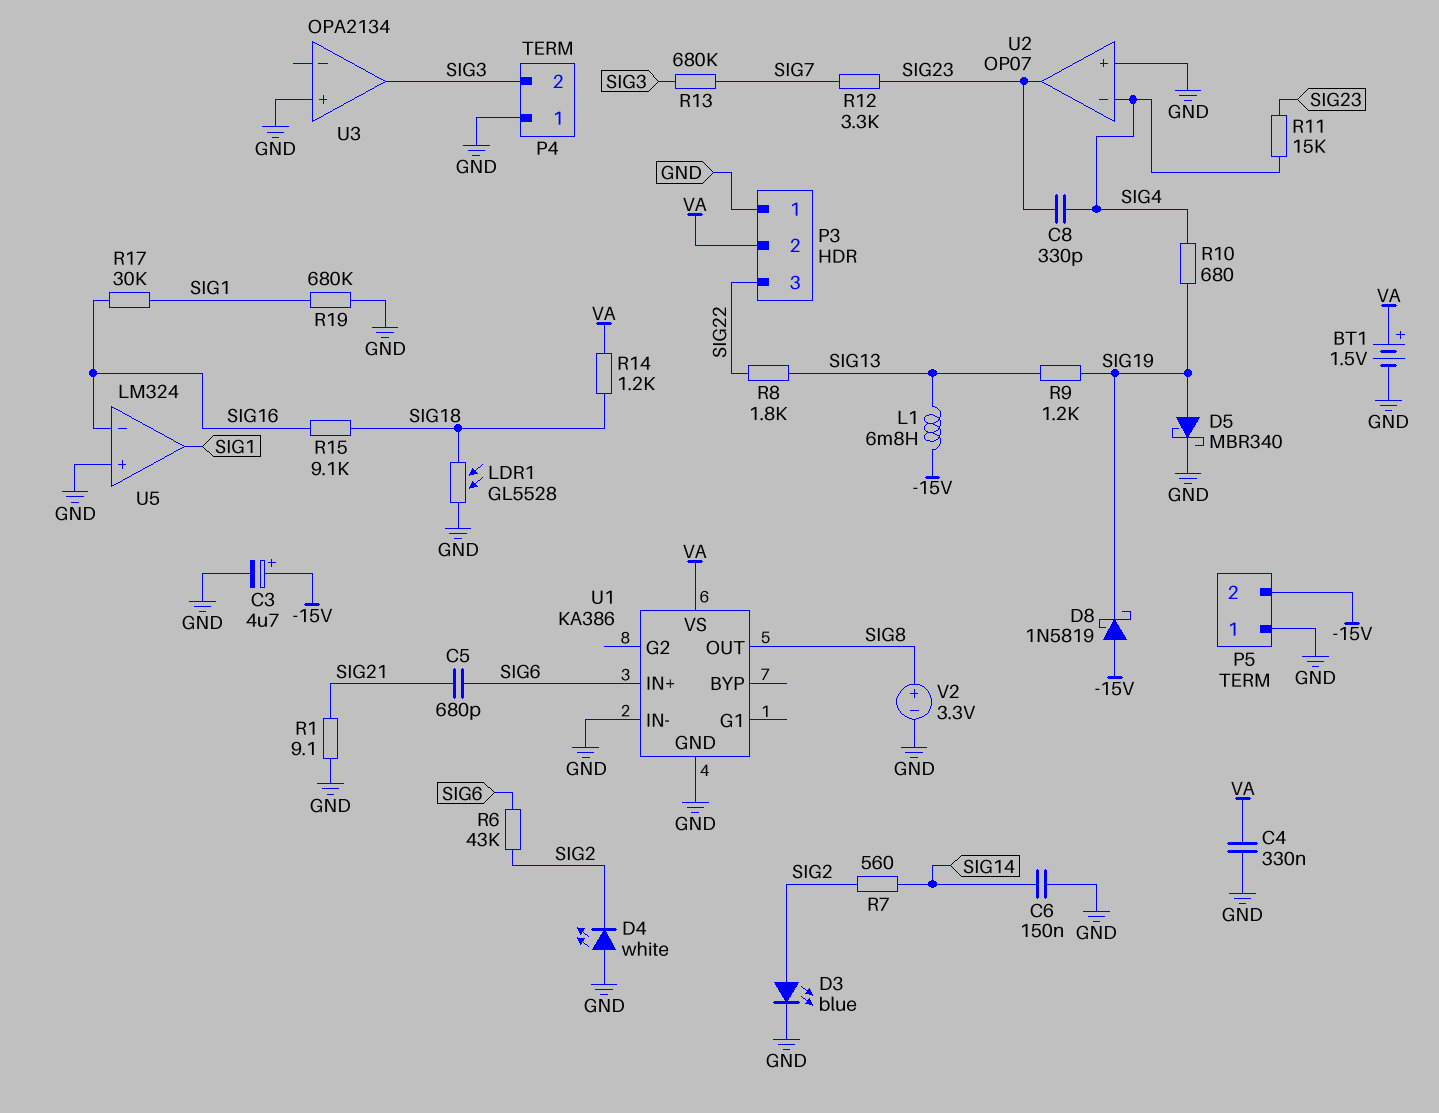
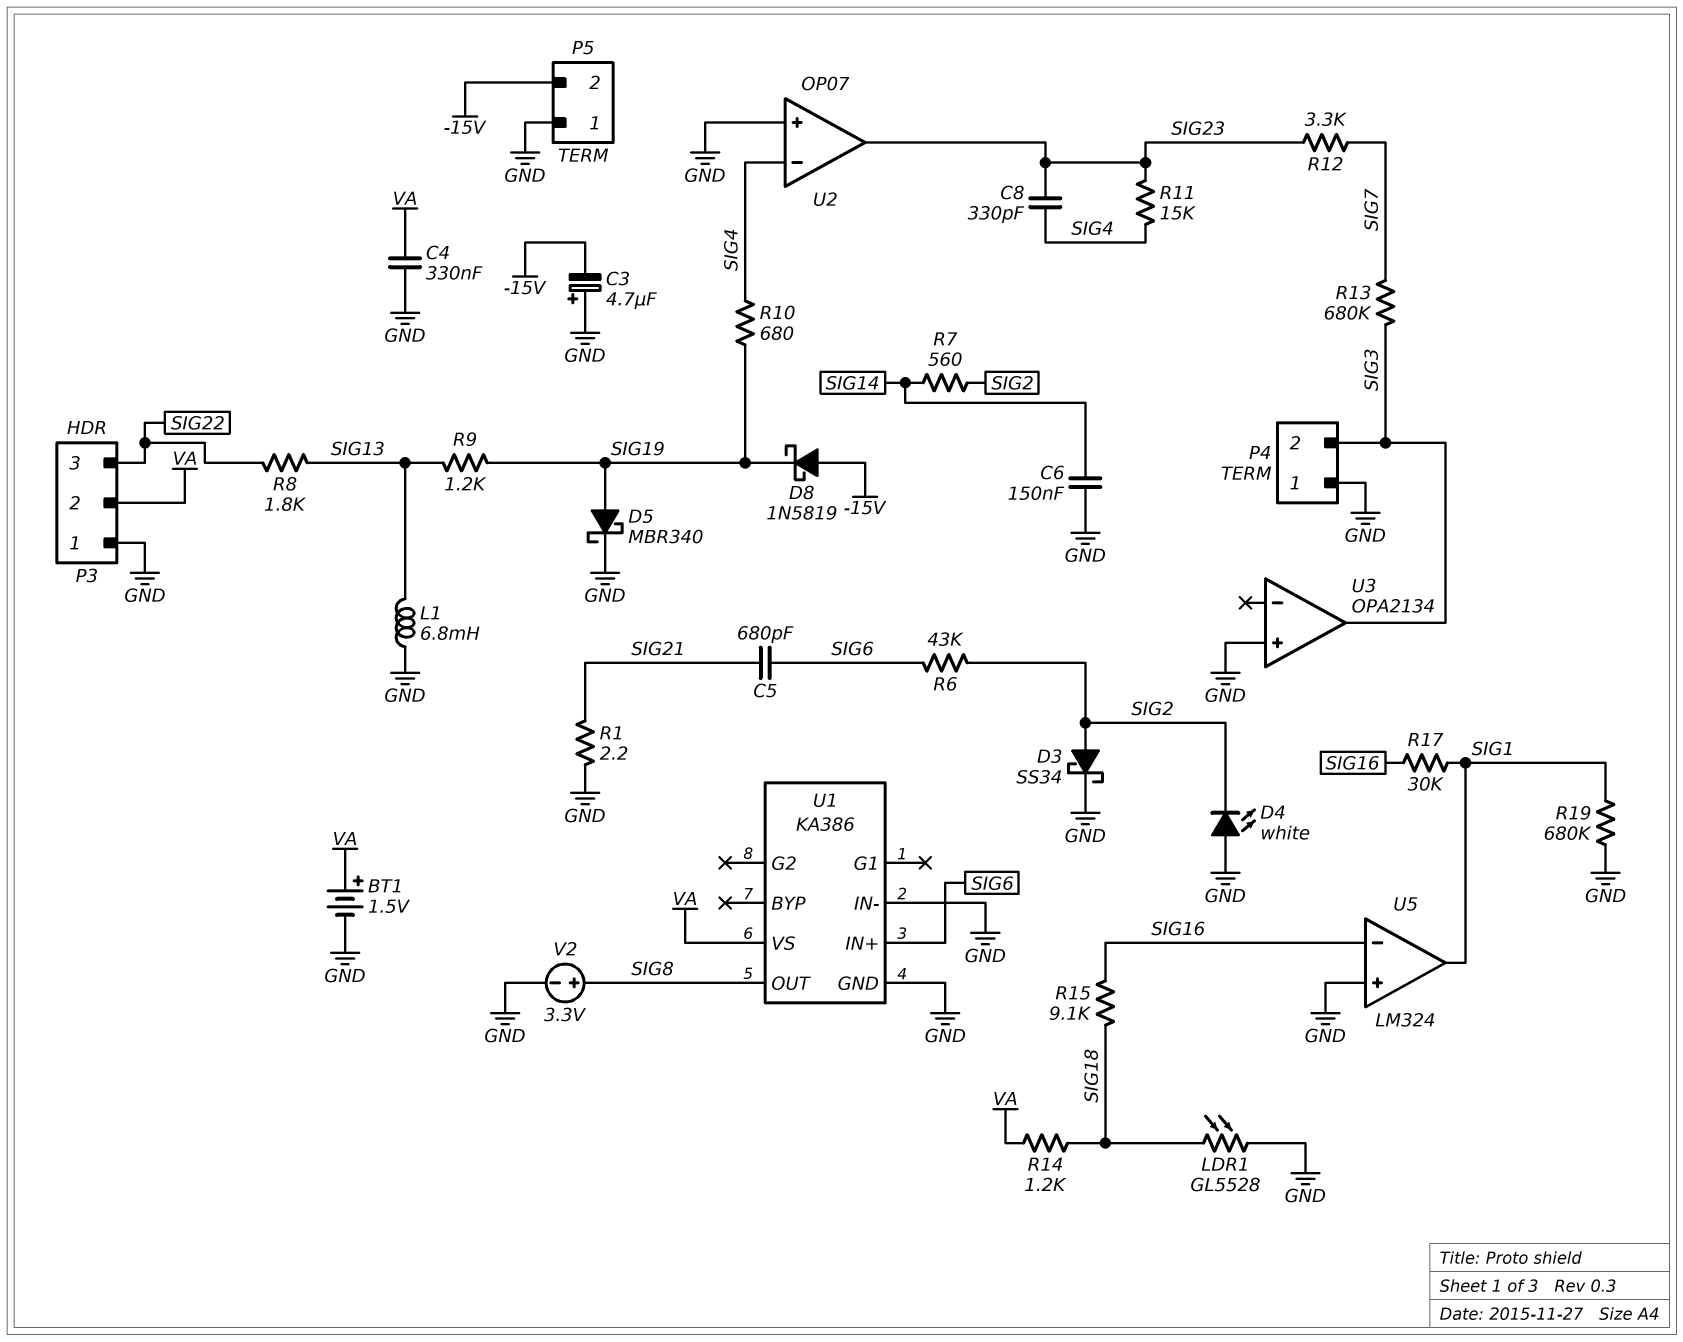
C3: 4.7uF (plus -15V, minus GND) -> 4.7uF (plus GND, minus -15V)
D3: LED blue (A SIG2, K GND) -> schottky SS34 (A SIG2, K GND)
L1: 6.8mH (-15V, SIG13) -> 6.8mH (GND, SIG13)
R1: 9.1 (GND, SIG21) -> 2.2 (GND, SIG21)

